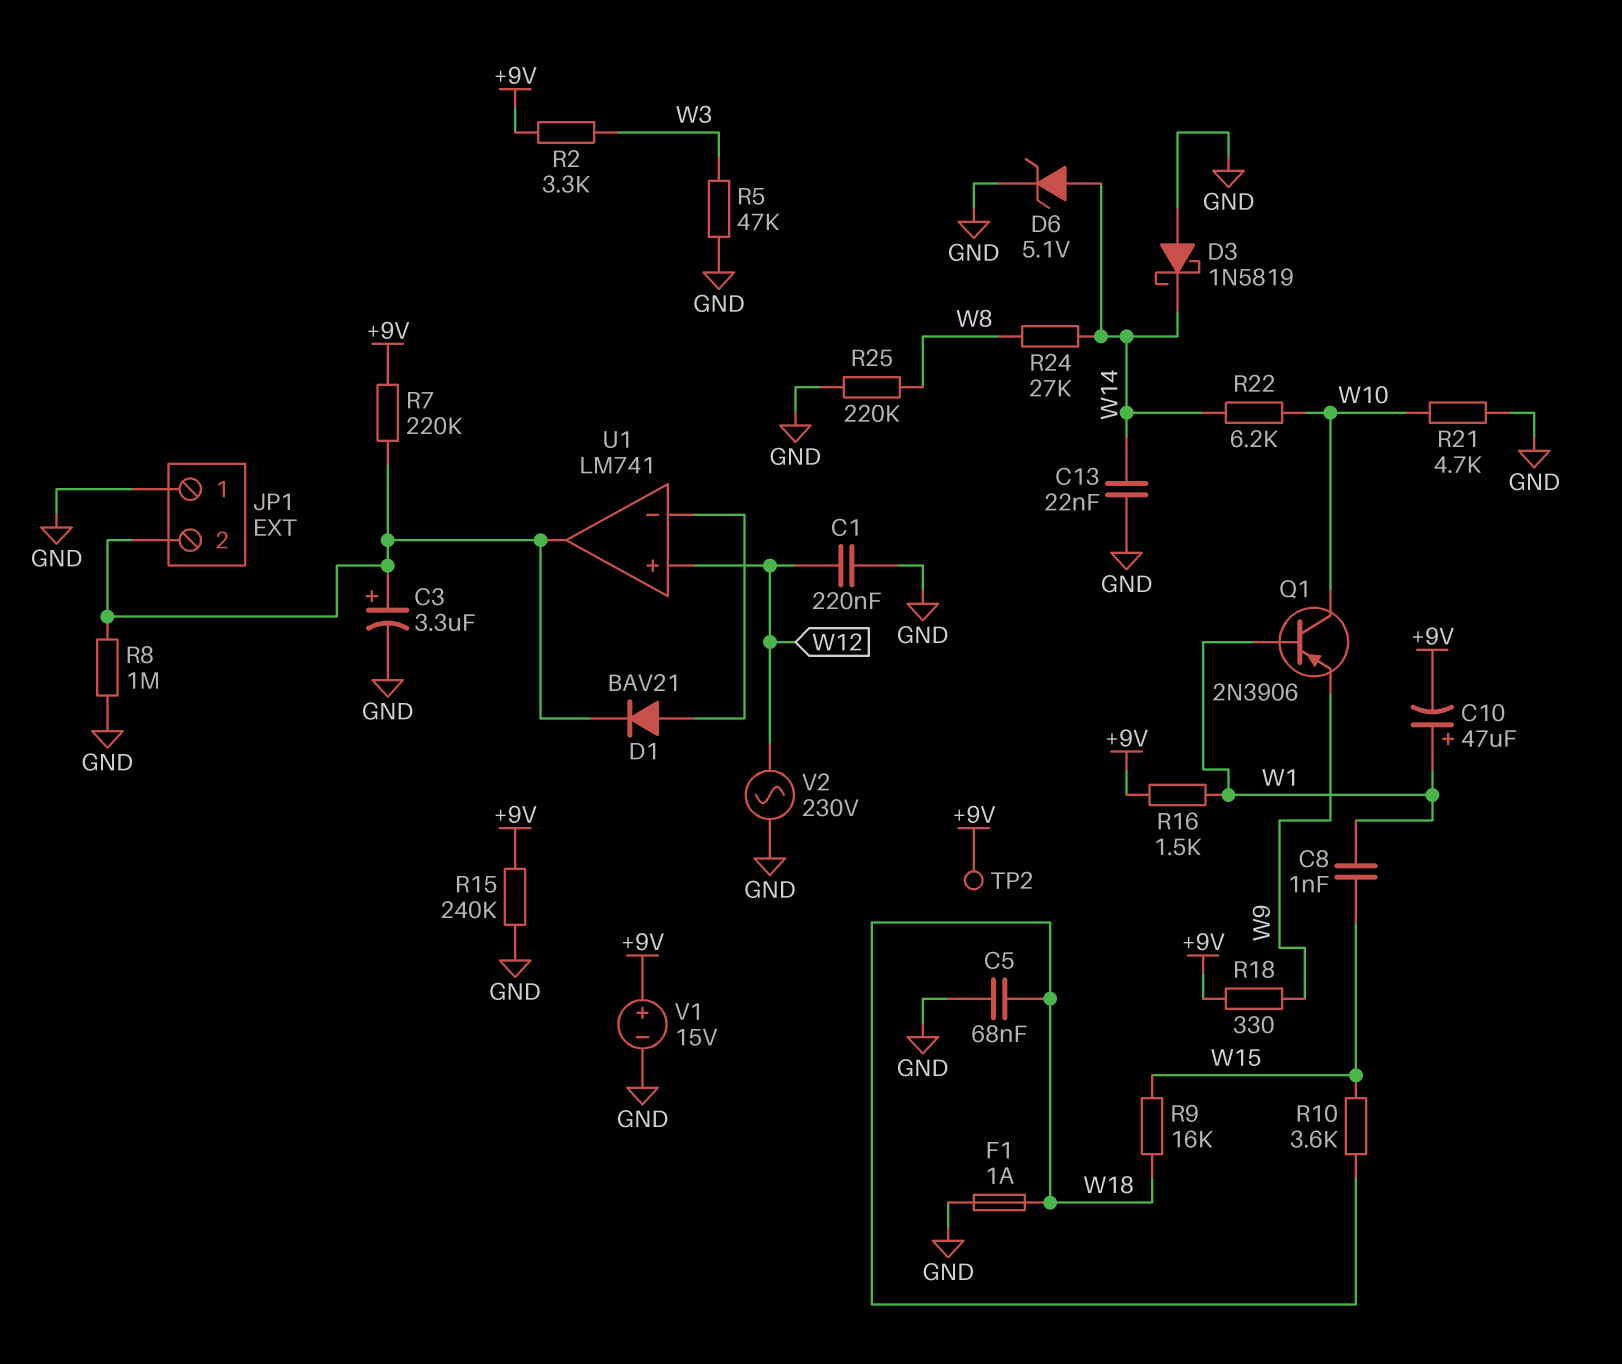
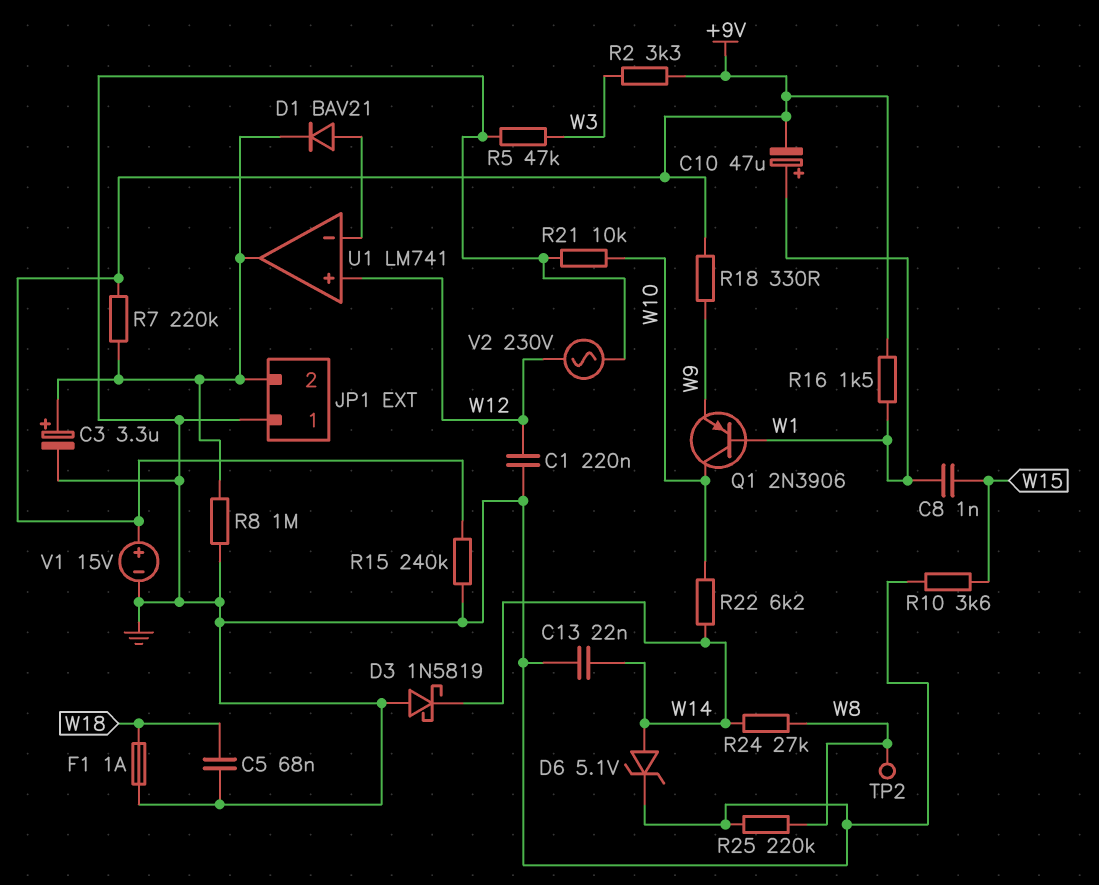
R9: 16k (W15, W18) -> none
R10: 3.6k (W15, W18) -> 3.6k (GND, W15)
R21: 4.7k (GND, W10) -> 10k (GND, W10)
TP2: test point (+9V) -> test point (W8)

